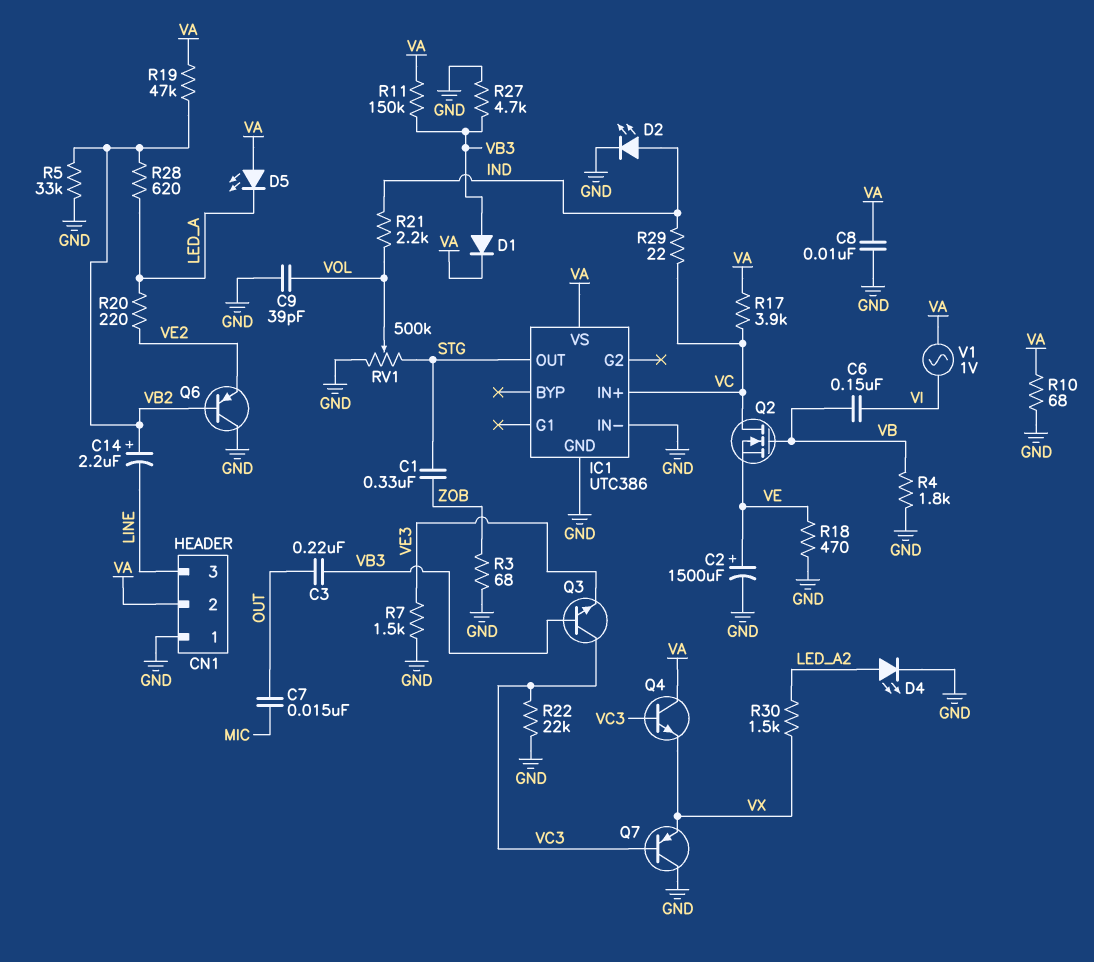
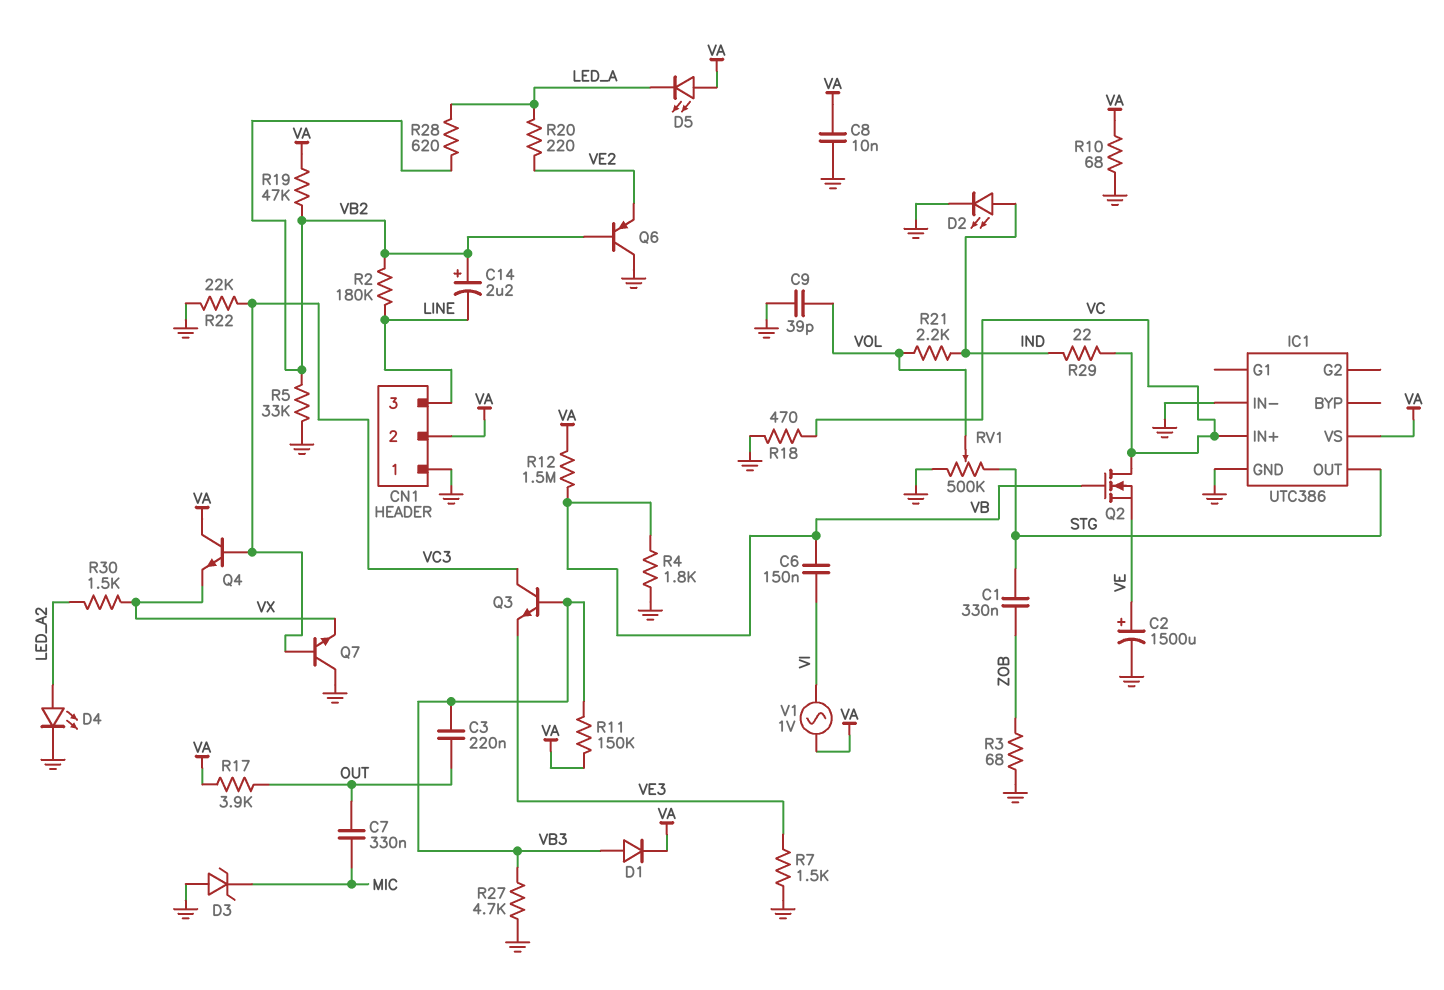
C7: 15nF (MIC, OUT) -> 330nF (MIC, OUT)
D3: none -> zener (A GND, K MIC)
Q7: PNP (B VC3, C GND, E VX) -> NPN (B VC3, C GND, E VX)
R2: none -> 180k (LINE, VB2)
R12: none -> 1.5M (VA, VB)
R17: 3.9k (VA, VC) -> 3.9k (OUT, VA)
R18: 470 (GND, VE) -> 470 (GND, VC)

